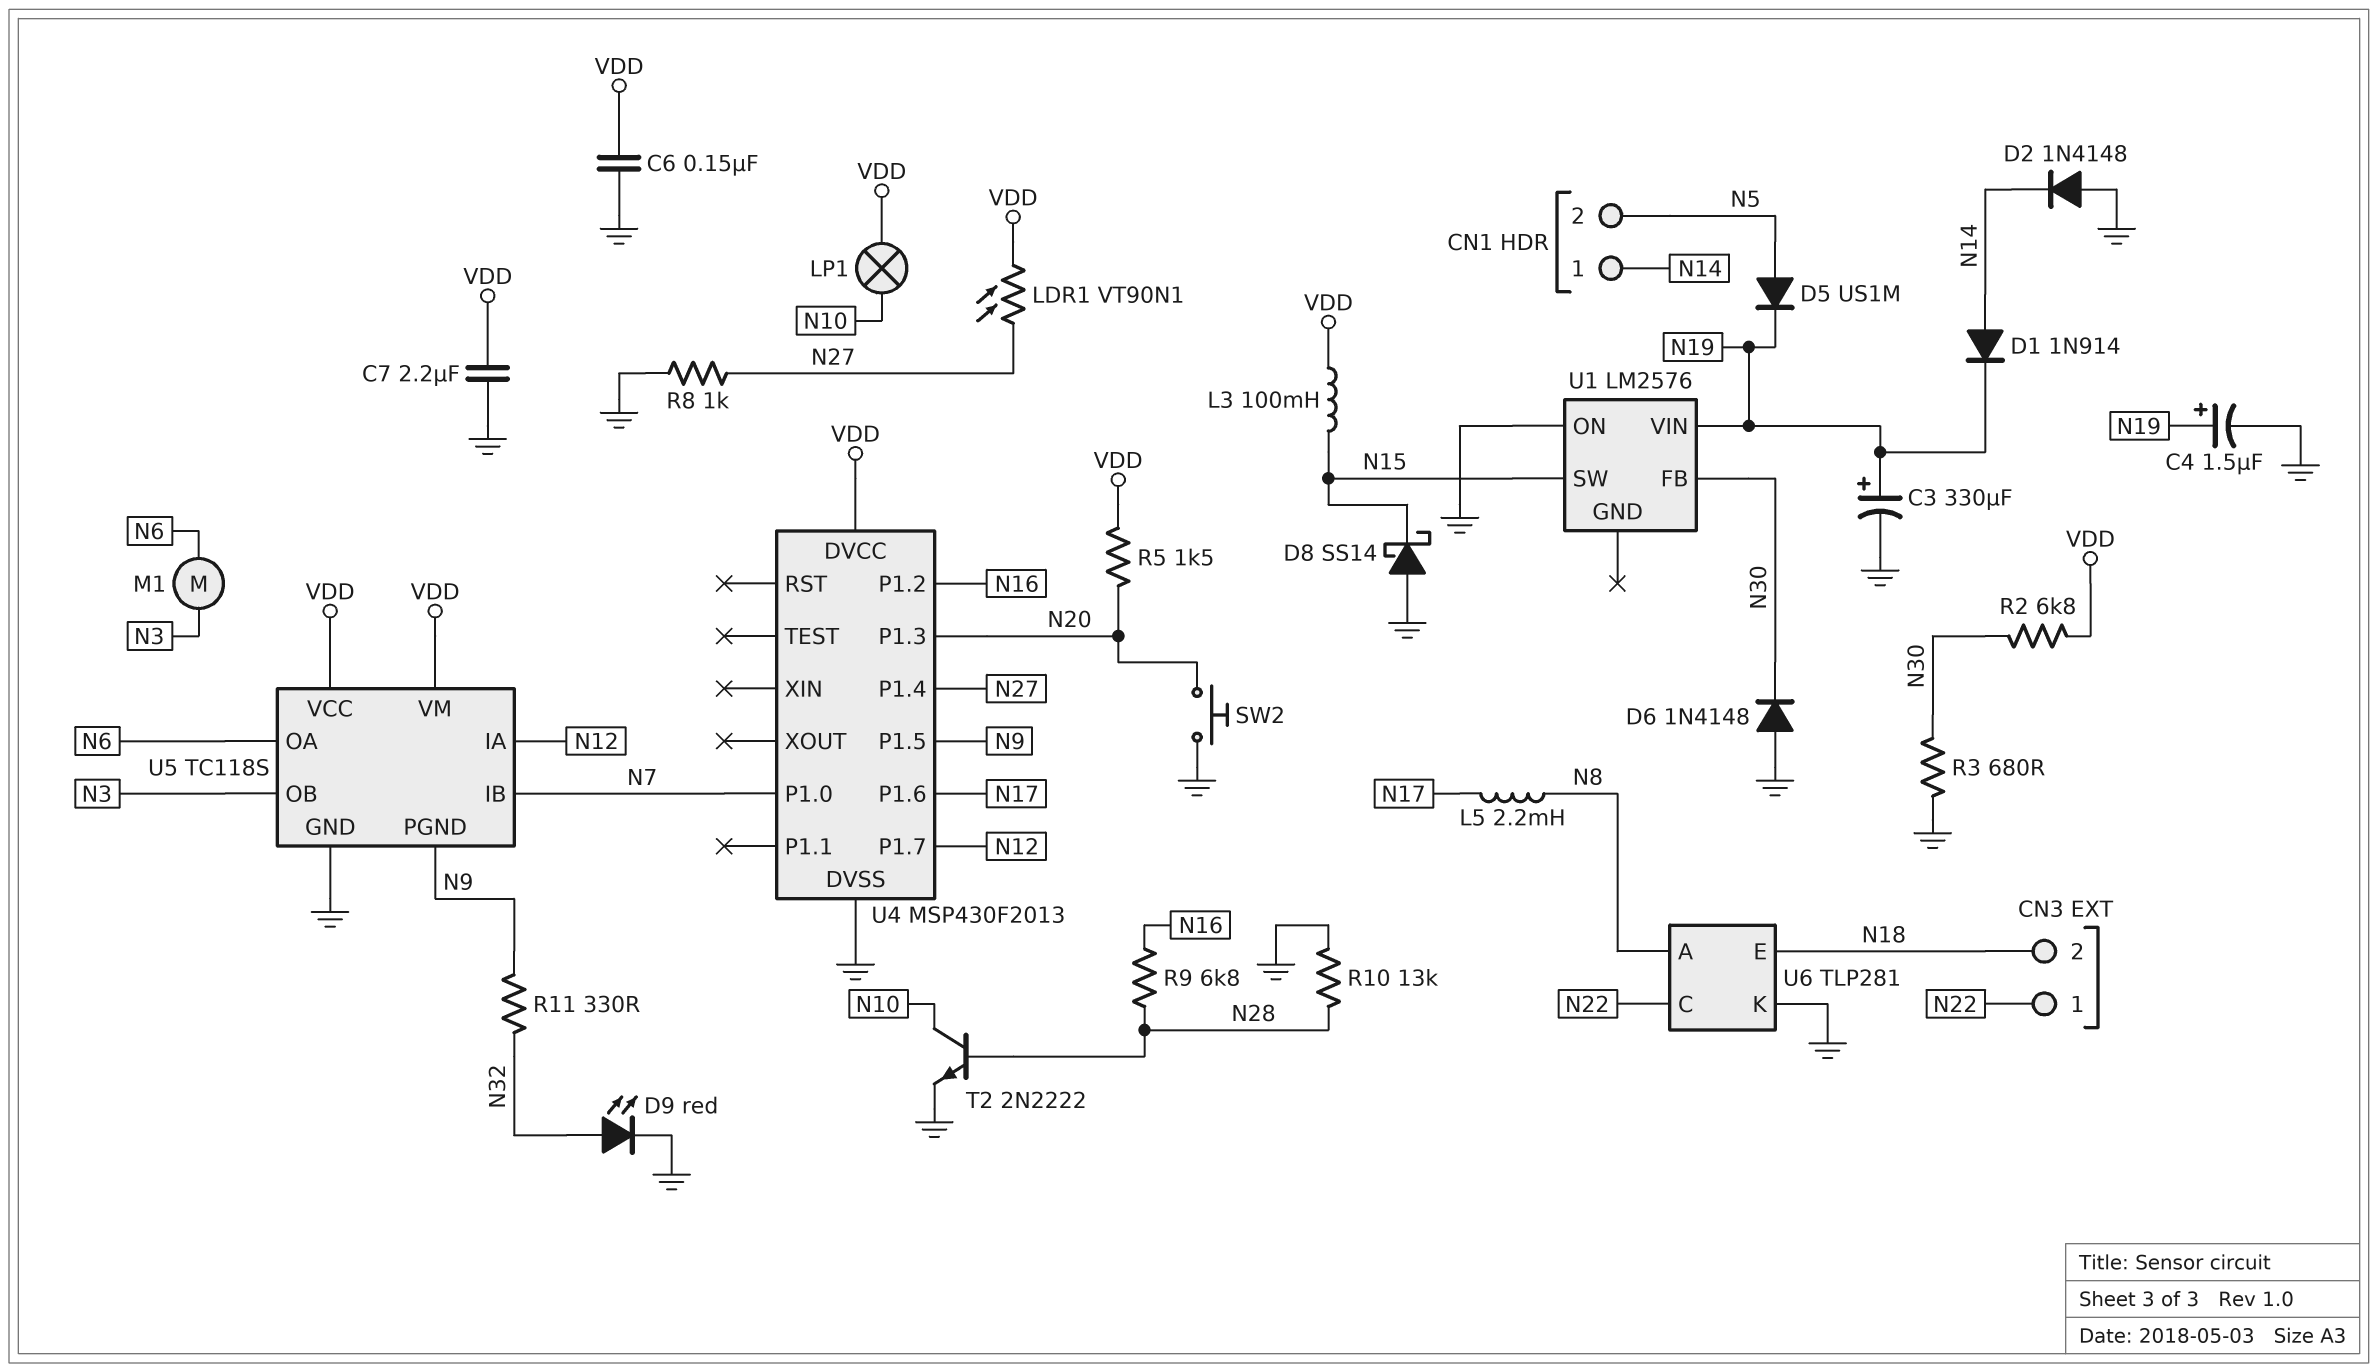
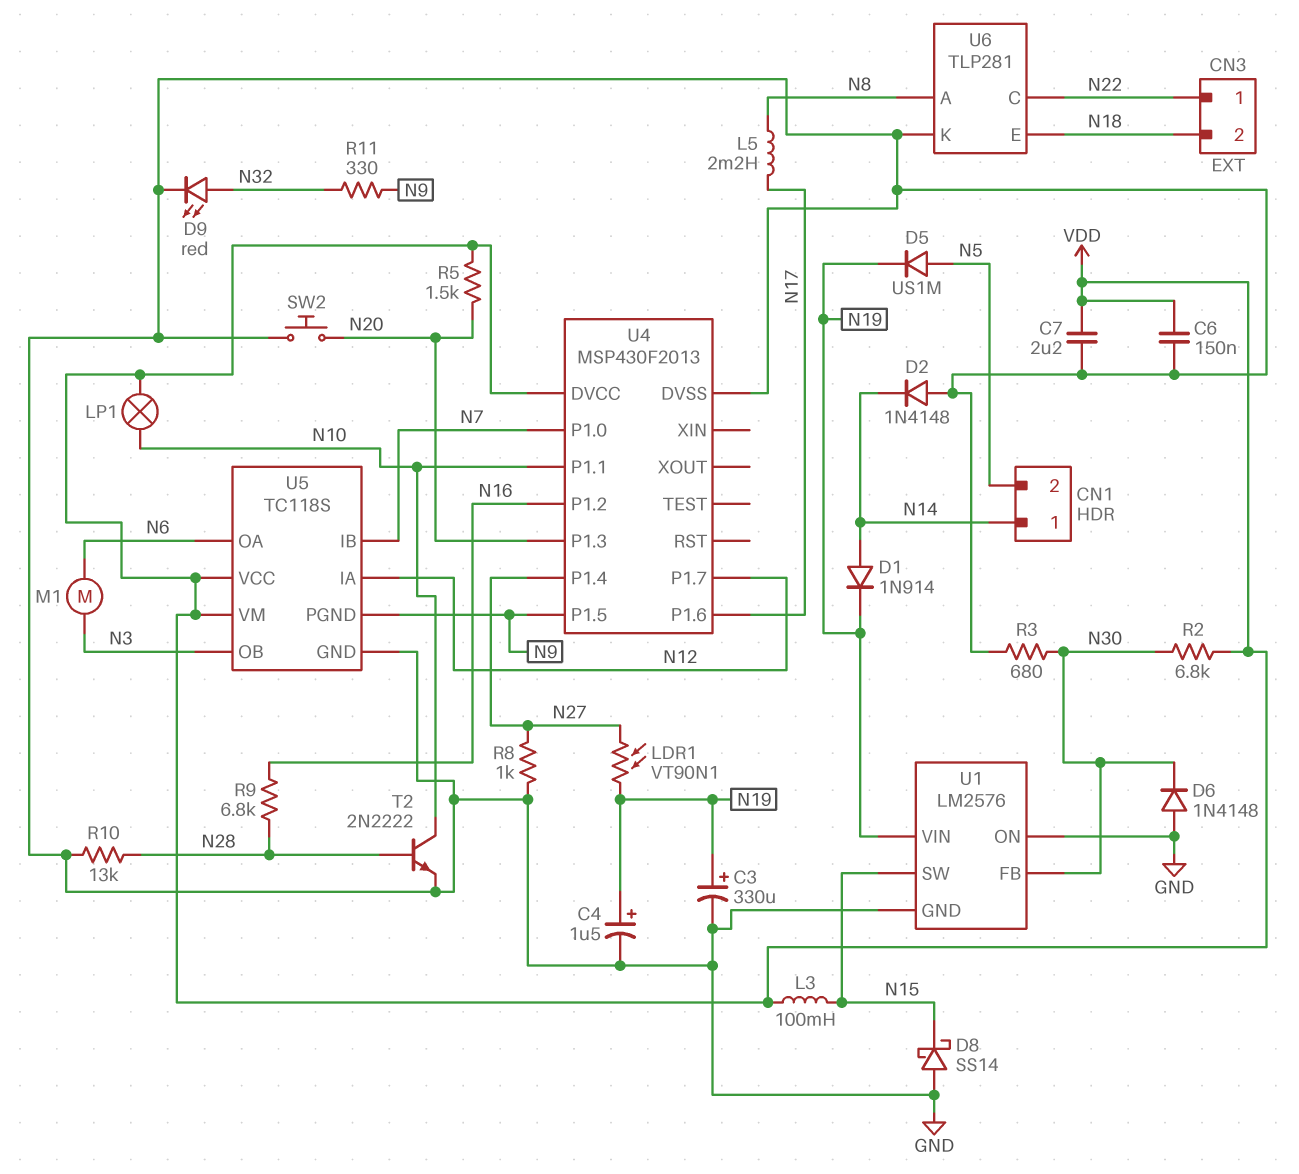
LDR1: VT90N1 (N27, VDD) -> VT90N1 (N19, N27)
U1 pin GND: none -> GND
U4 pin P1.1: none -> N10

